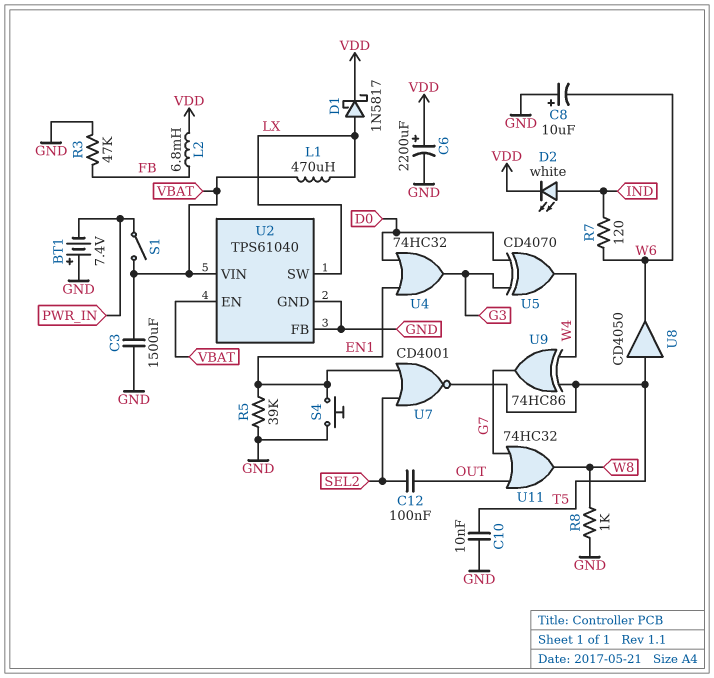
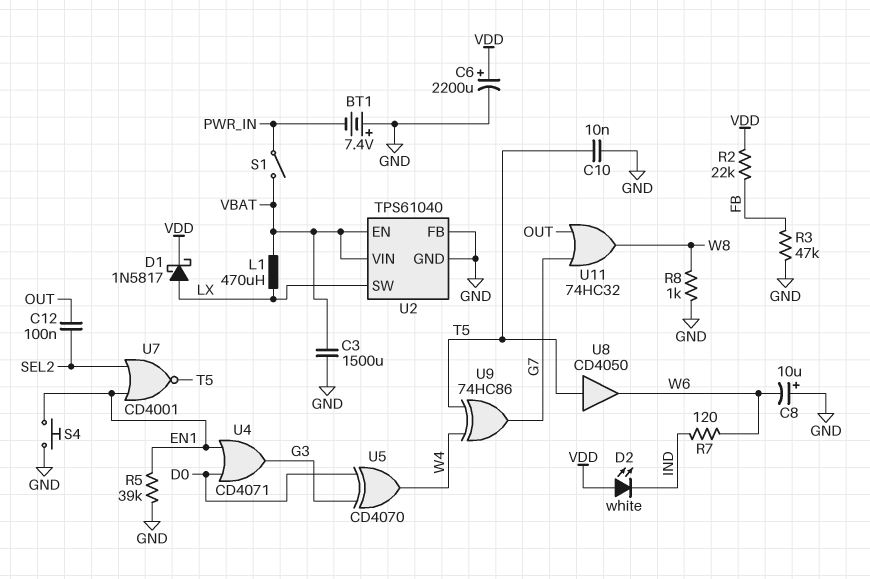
D2: LED white (A IND, K VDD) -> LED white (A VDD, K IND)
L2: 6.8mH (FB, VDD) -> none
R2: none -> 22k (FB, VDD)
U4: OR 74HC32 (in D0, in EN1, out G3) -> OR CD4071 (in D0, in EN1, out G3)

